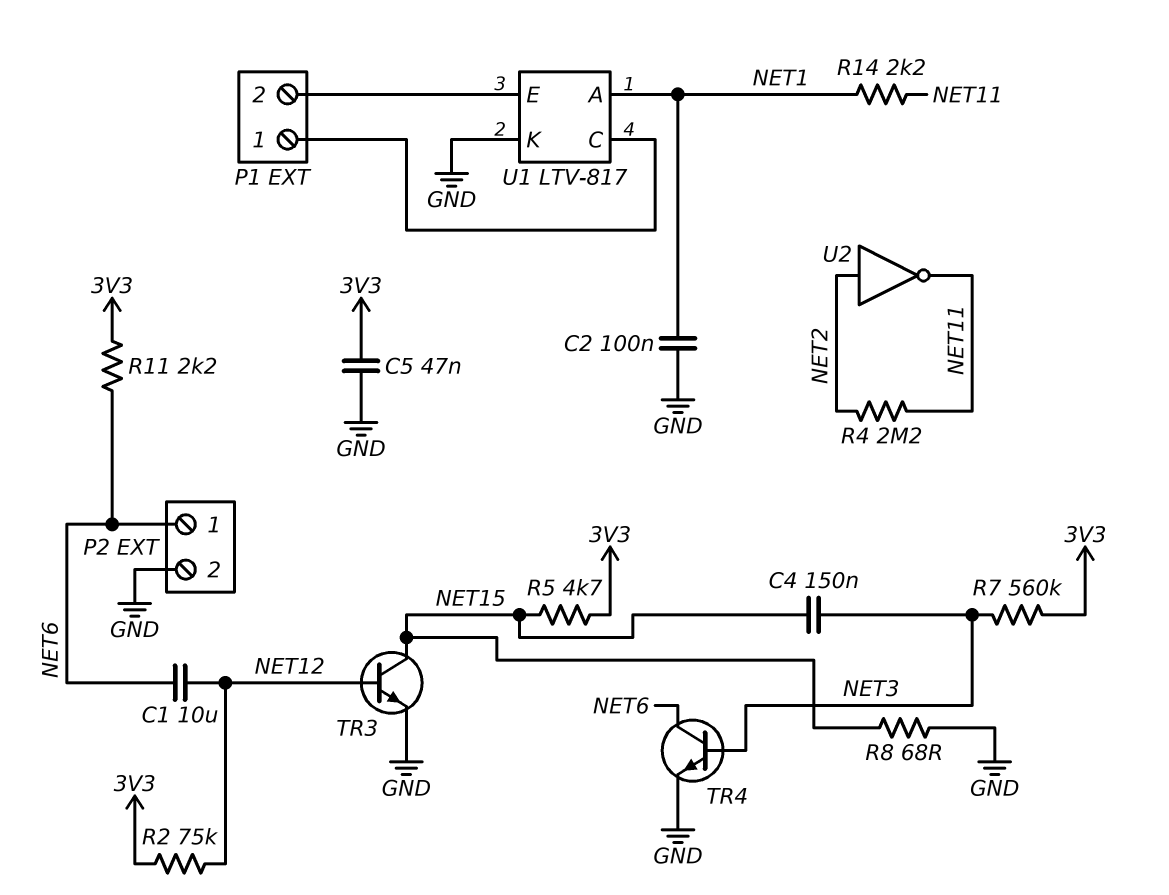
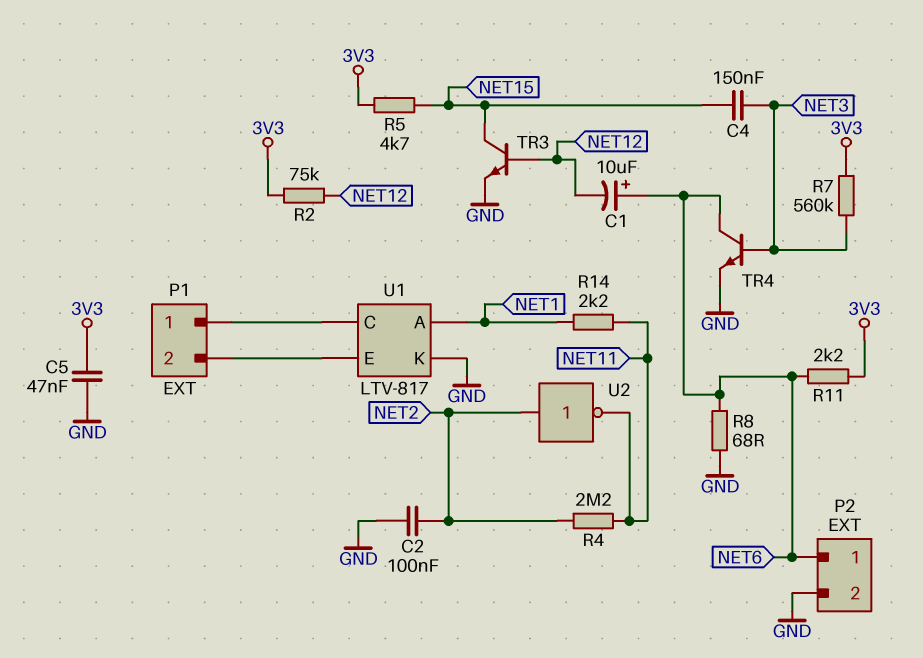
C1: 10uF (NET6, NET12) -> 10uF (plus NET6, minus NET12)
C2: 100nF (GND, NET1) -> 100nF (GND, NET2)
R8: 68 (GND, NET15) -> 68 (GND, NET6)

